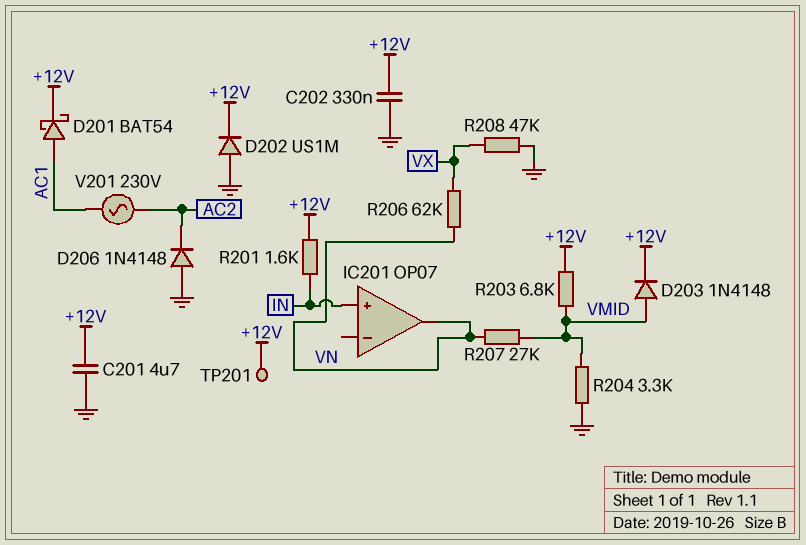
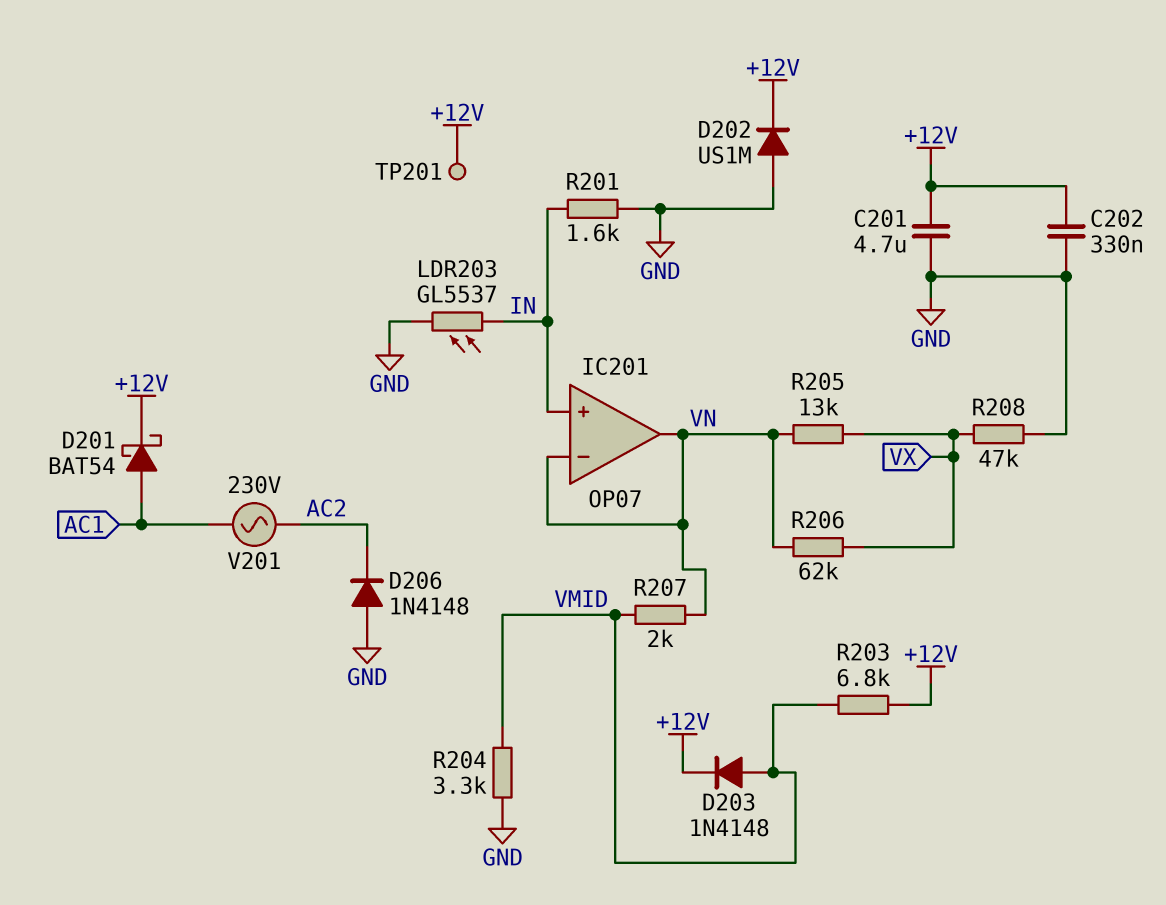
IC201 pin in-: none -> VN
LDR203: none -> GL5537 (GND, IN)
R201: 1.6k (+12V, IN) -> 1.6k (GND, IN)
R205: none -> 13k (VN, VX)
R207: 27k (VMID, VN) -> 2k (VMID, VN)

